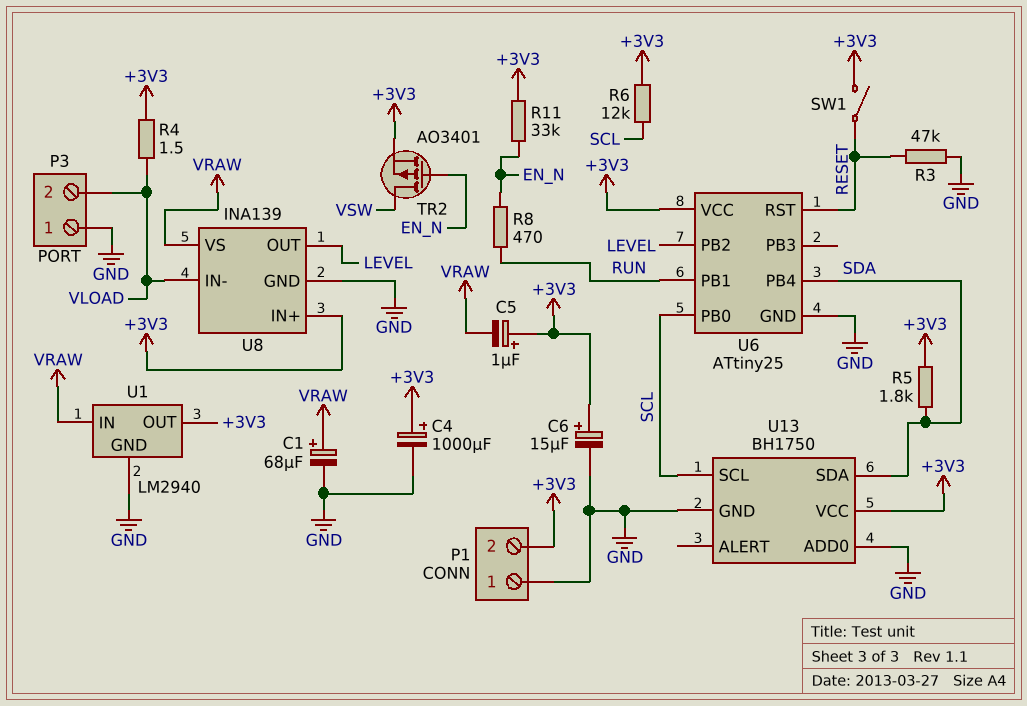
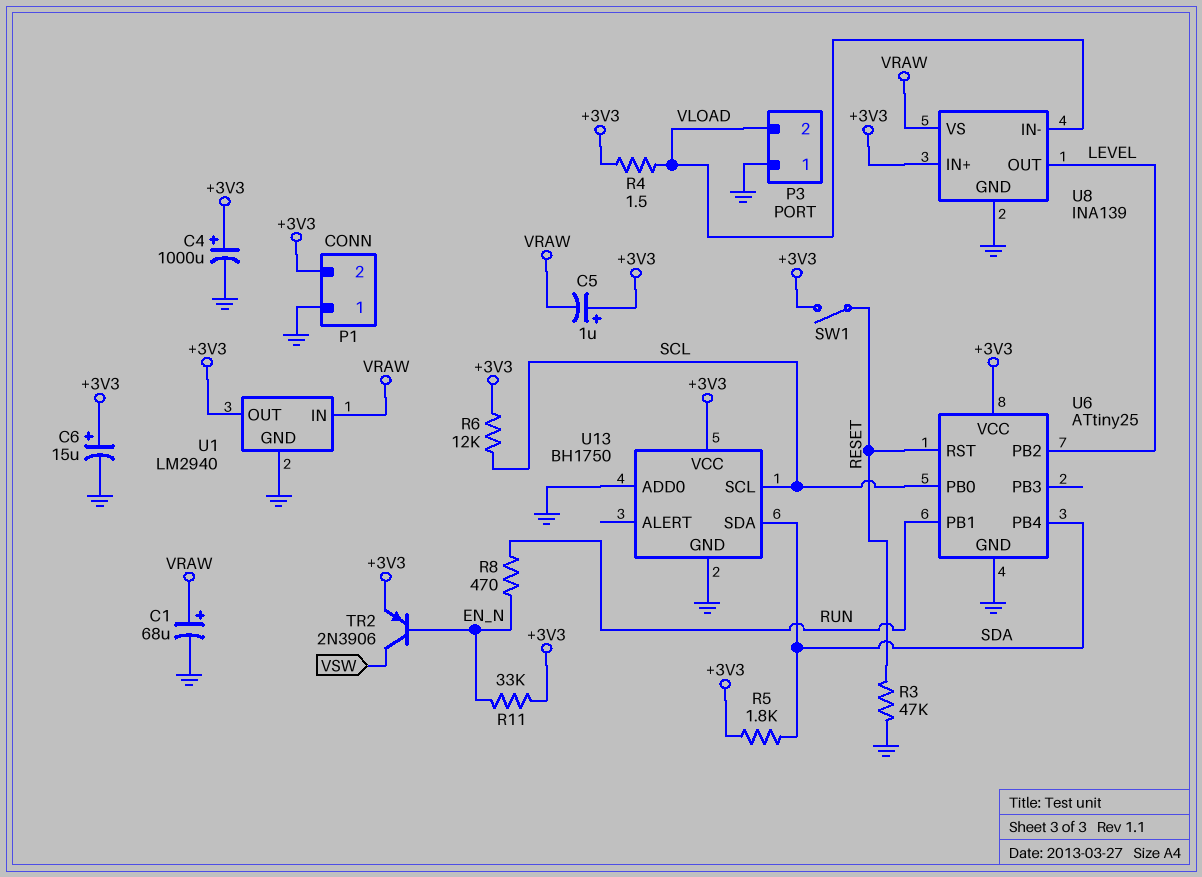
TR2: PMOS AO3401 (G EN_N, D VSW, S +3V3) -> PNP 2N3906 (B EN_N, C VSW, E +3V3)

